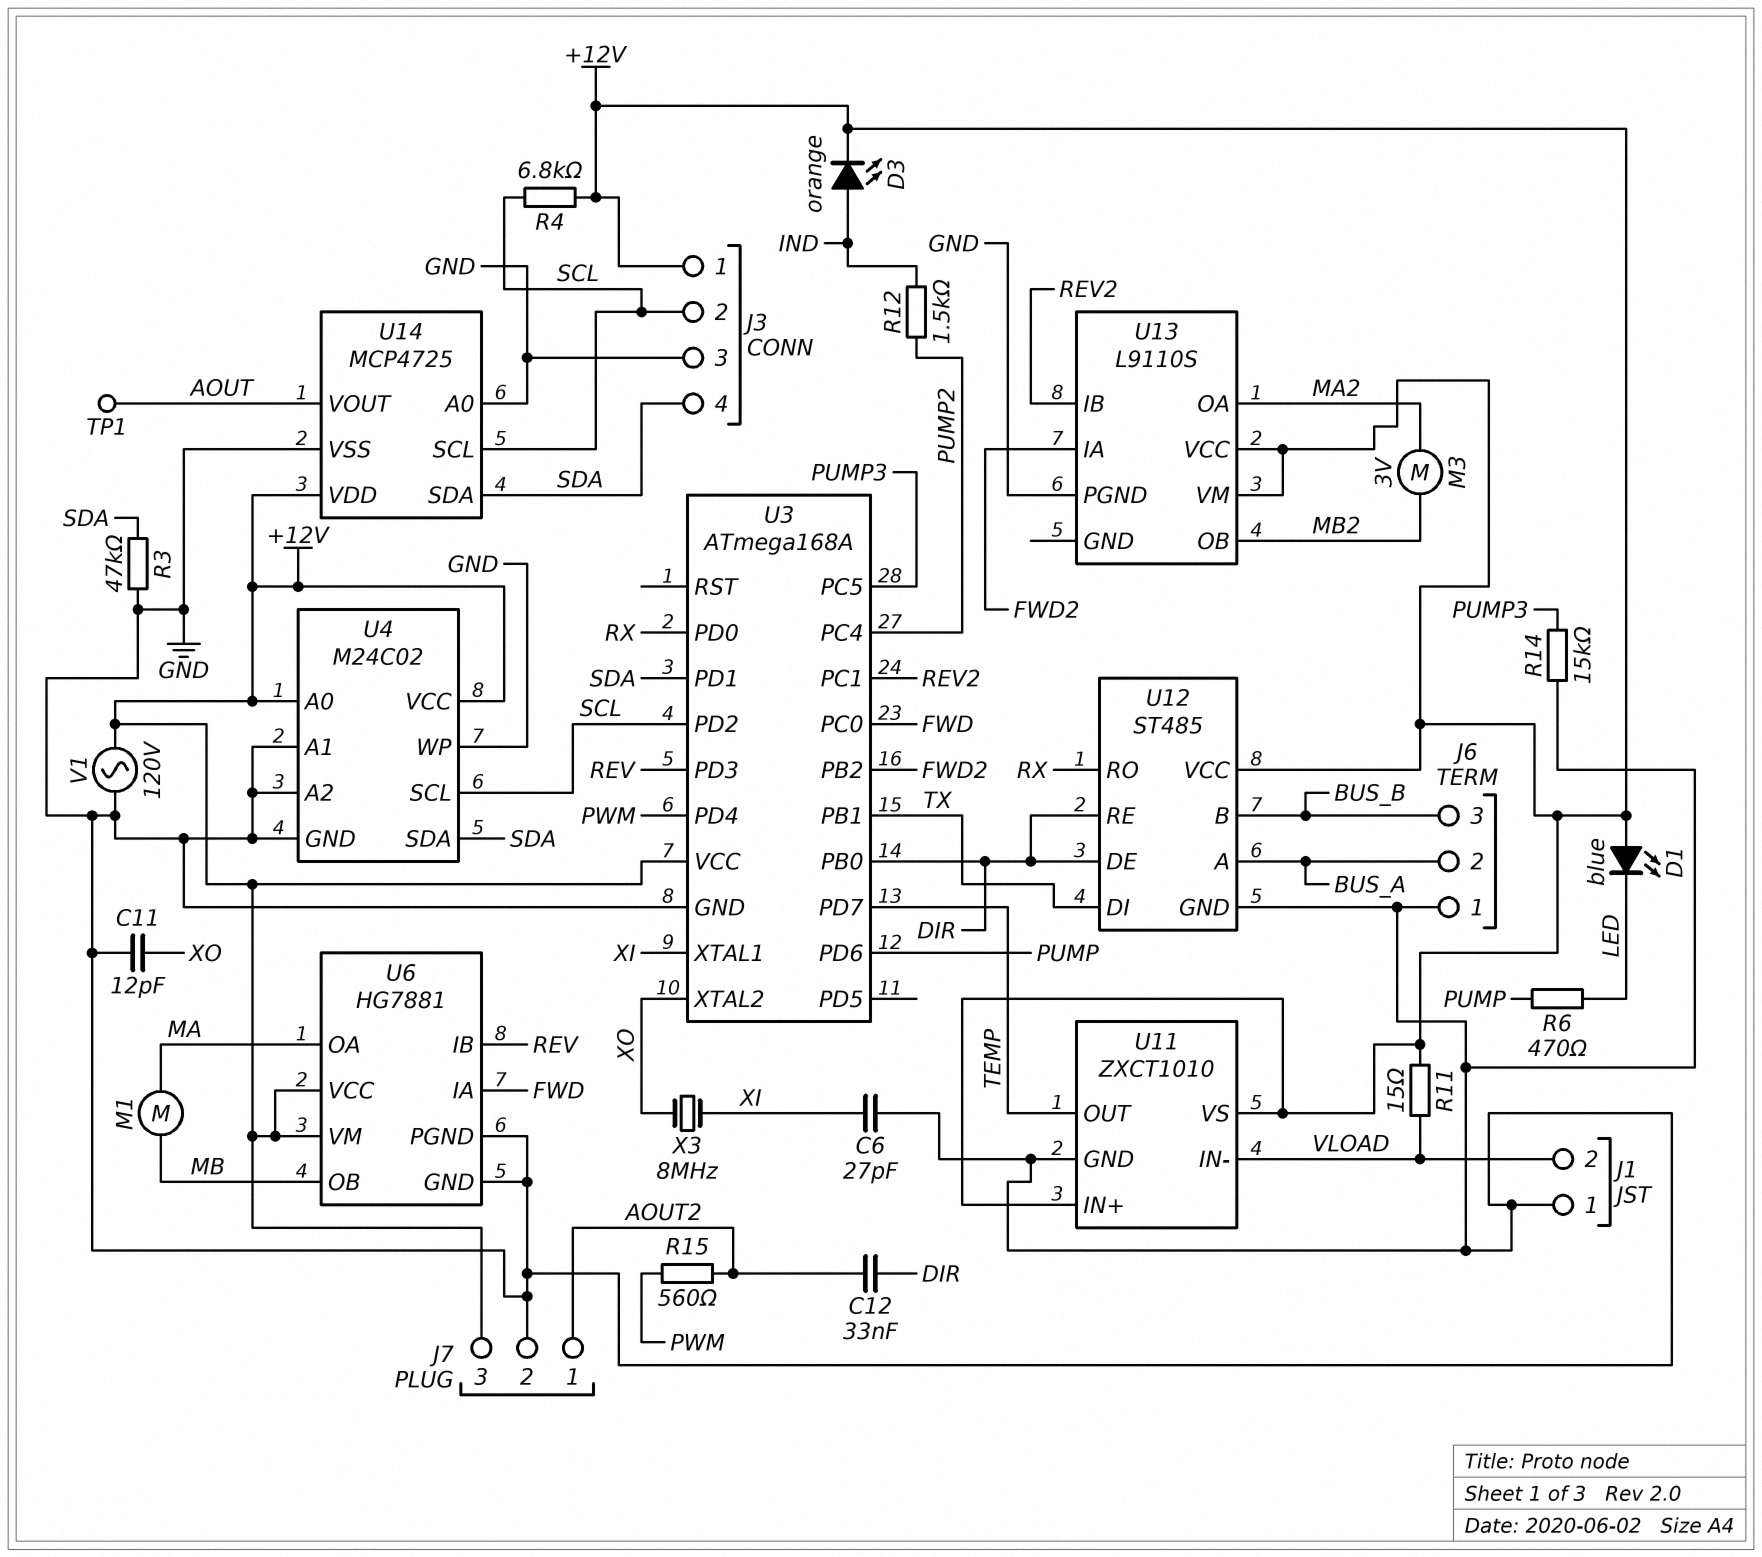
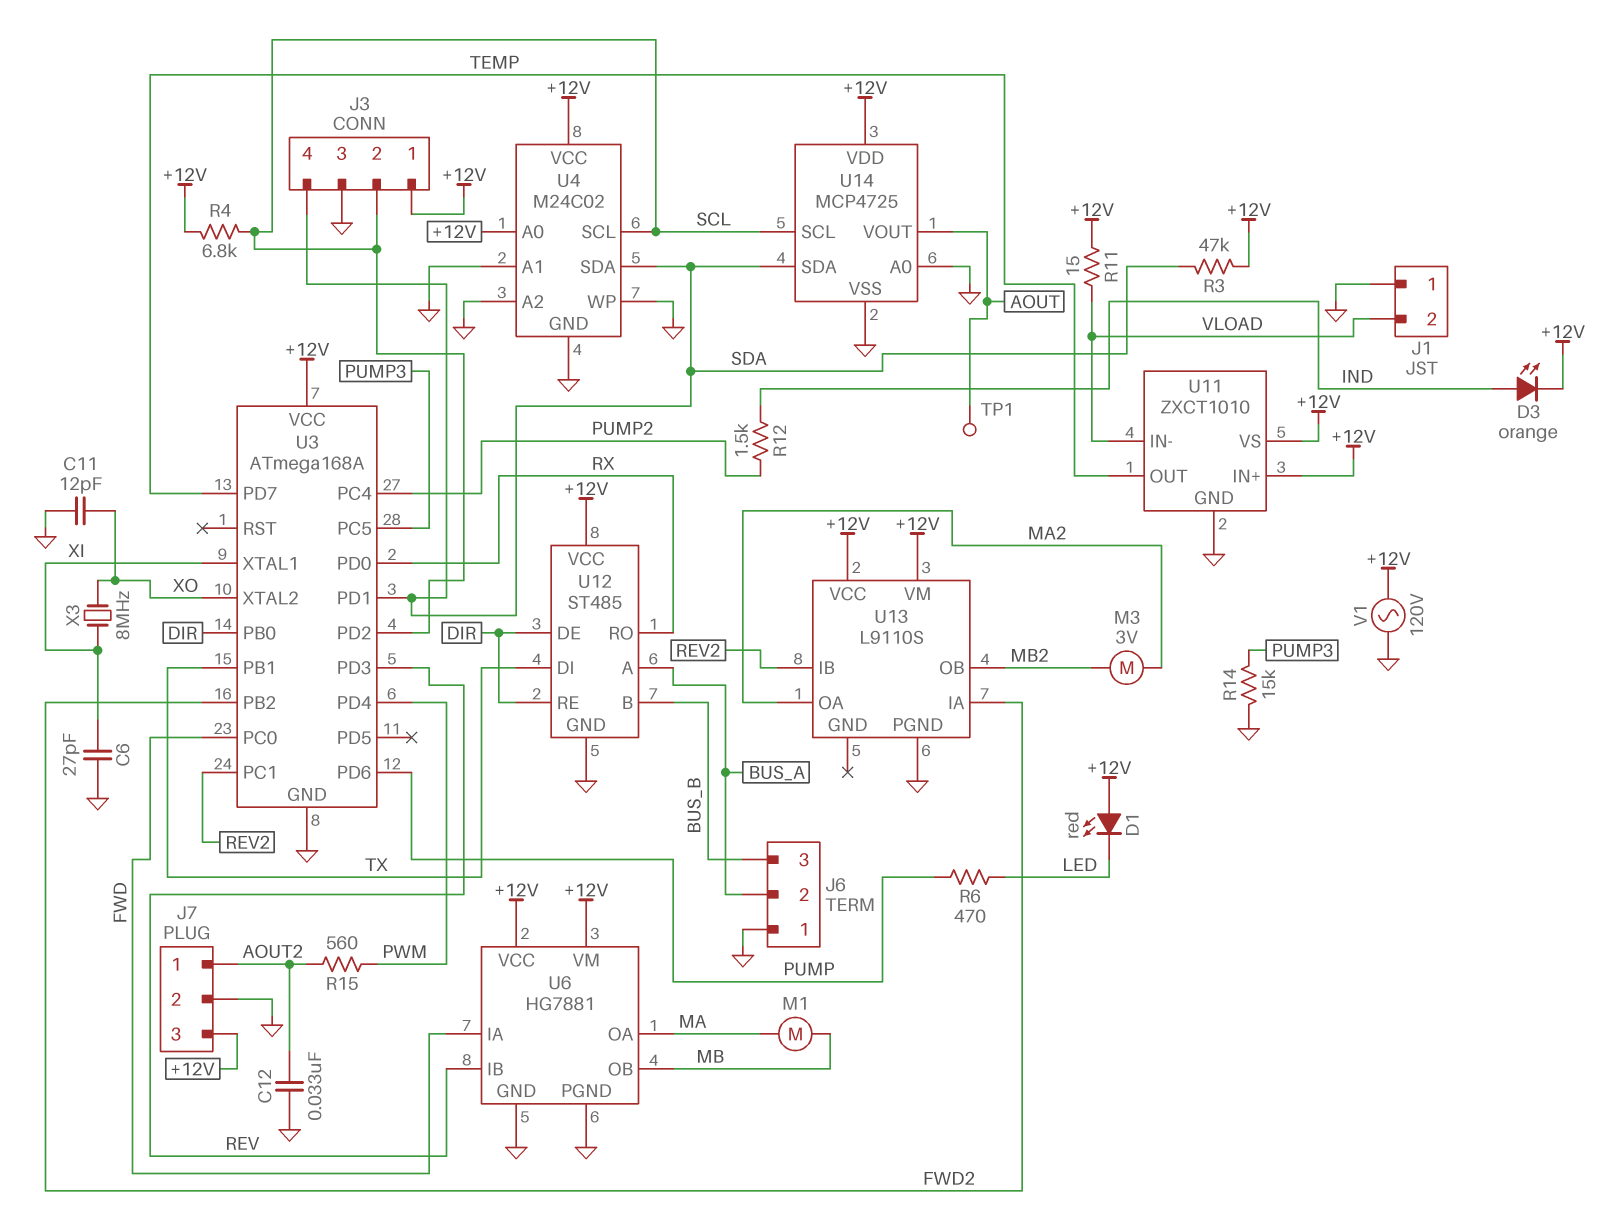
C12: 33nF (AOUT2, DIR) -> 33nF (AOUT2, GND)
D1: LED blue (A +12V, K LED) -> LED red (A +12V, K LED)
R3: 47k (GND, SDA) -> 47k (+12V, SDA)

